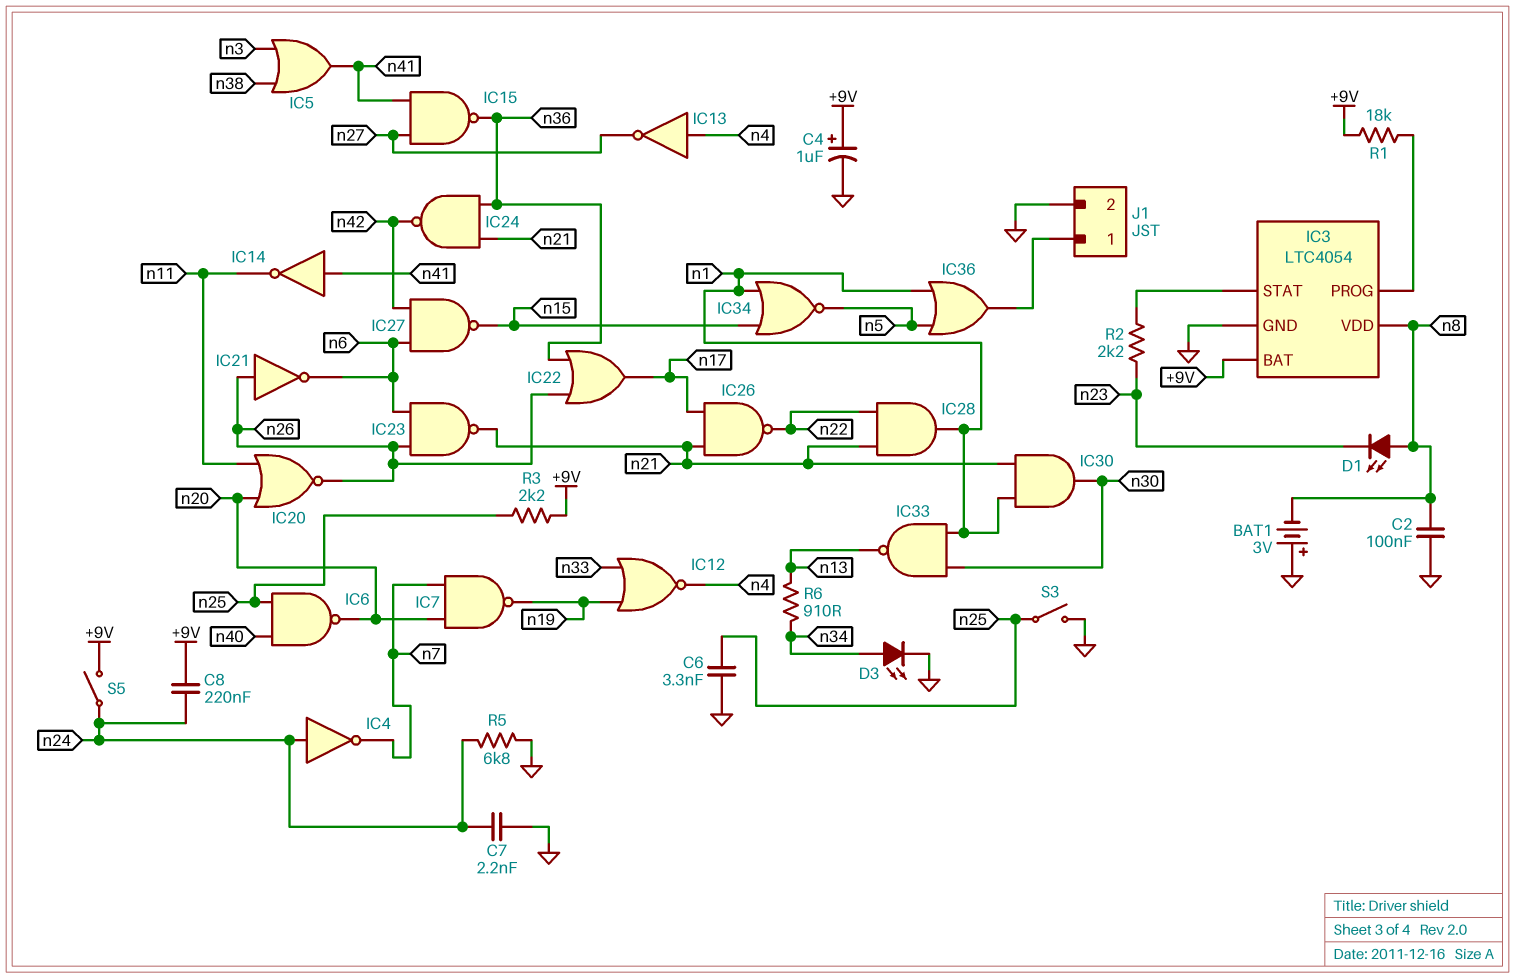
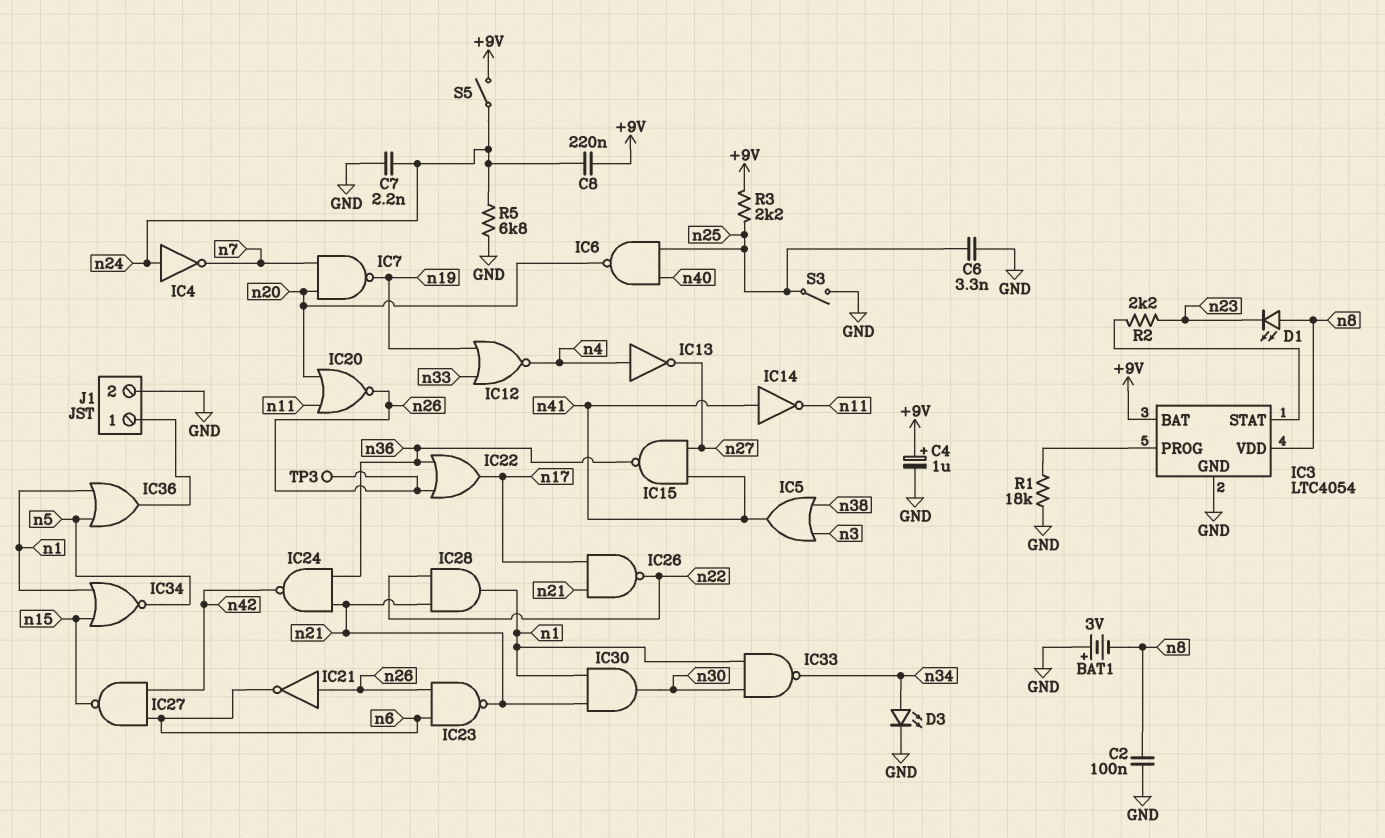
IC33: NAND (in n1, in n30, out n13) -> NAND (in n1, in n30, out n34)
R1: 18k (+9V, IC3/PROG) -> 18k (GND, IC3/PROG)
R6: 910 (n13, n34) -> none
TP3: none -> test point (n26)

